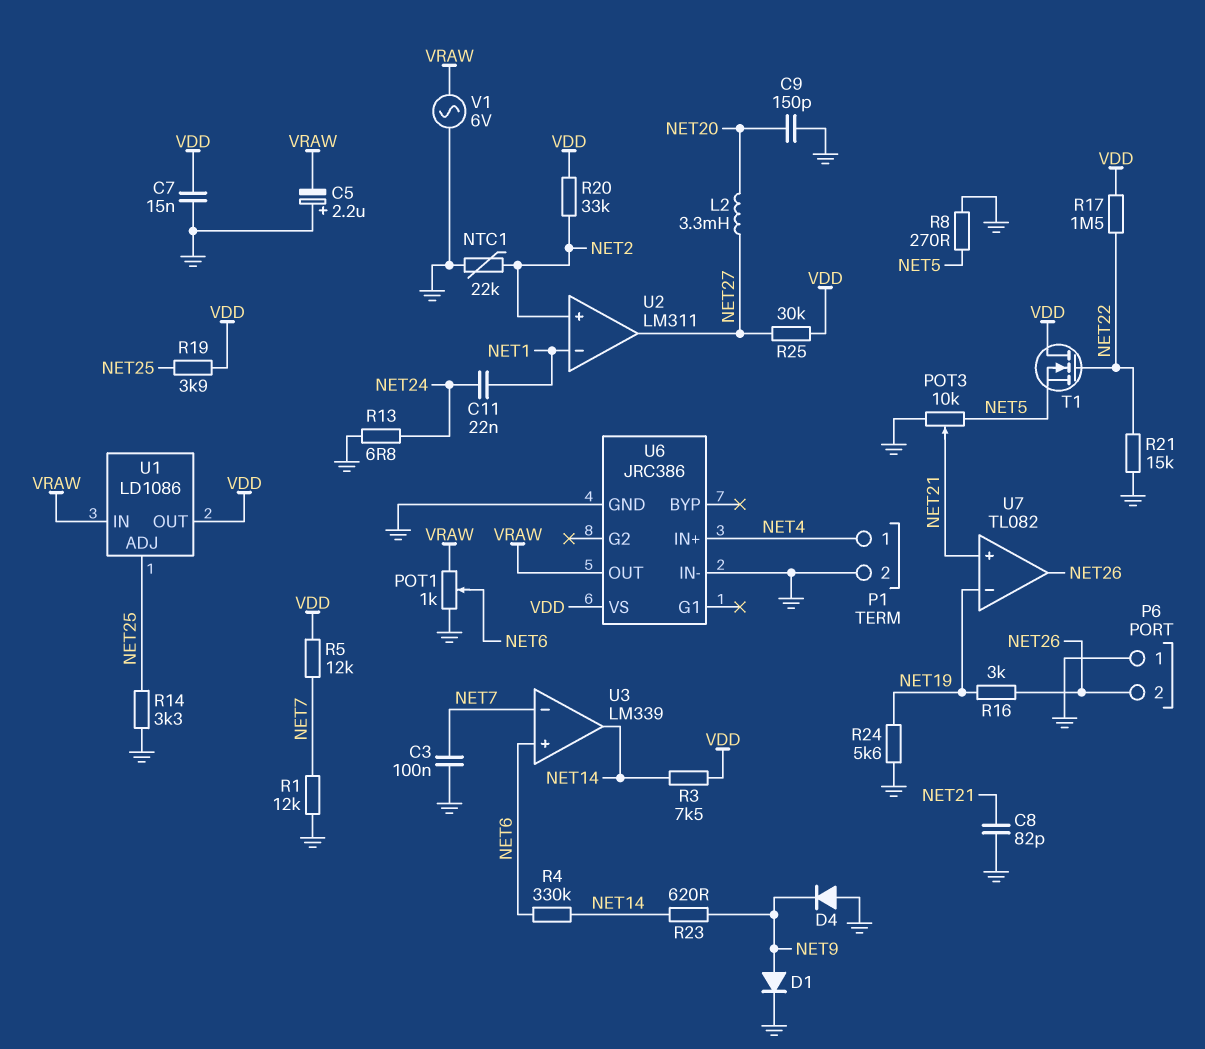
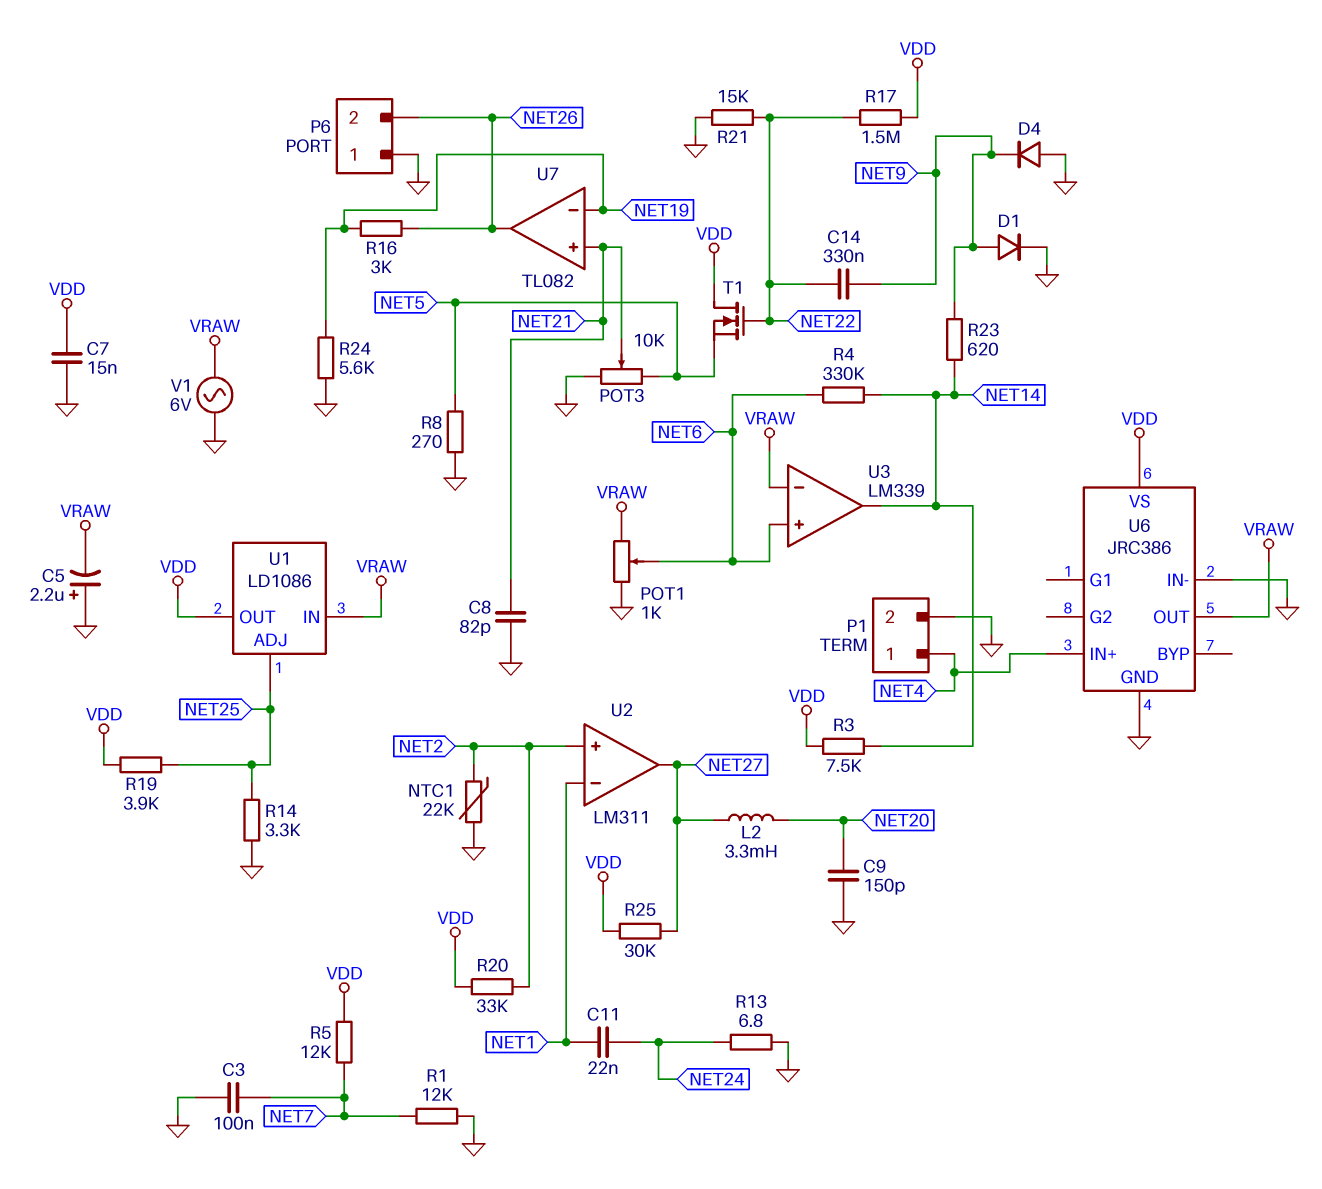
C14: none -> 330nF (NET9, NET22)
U3 pin in-: NET7 -> VRAW

